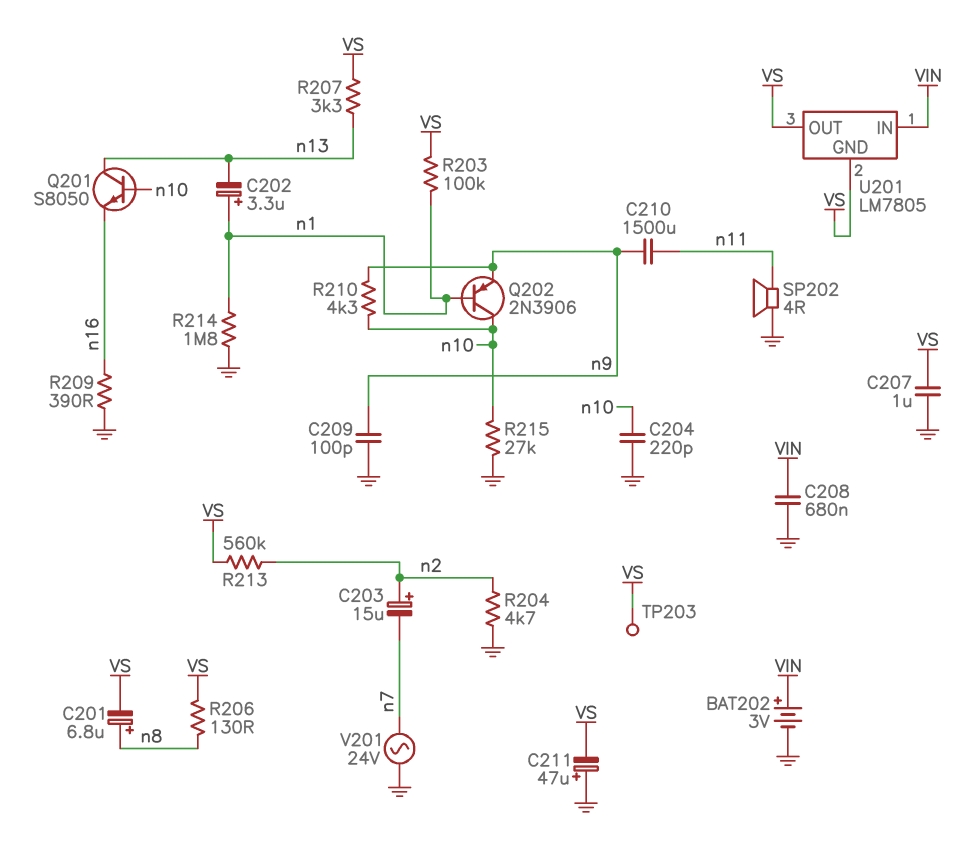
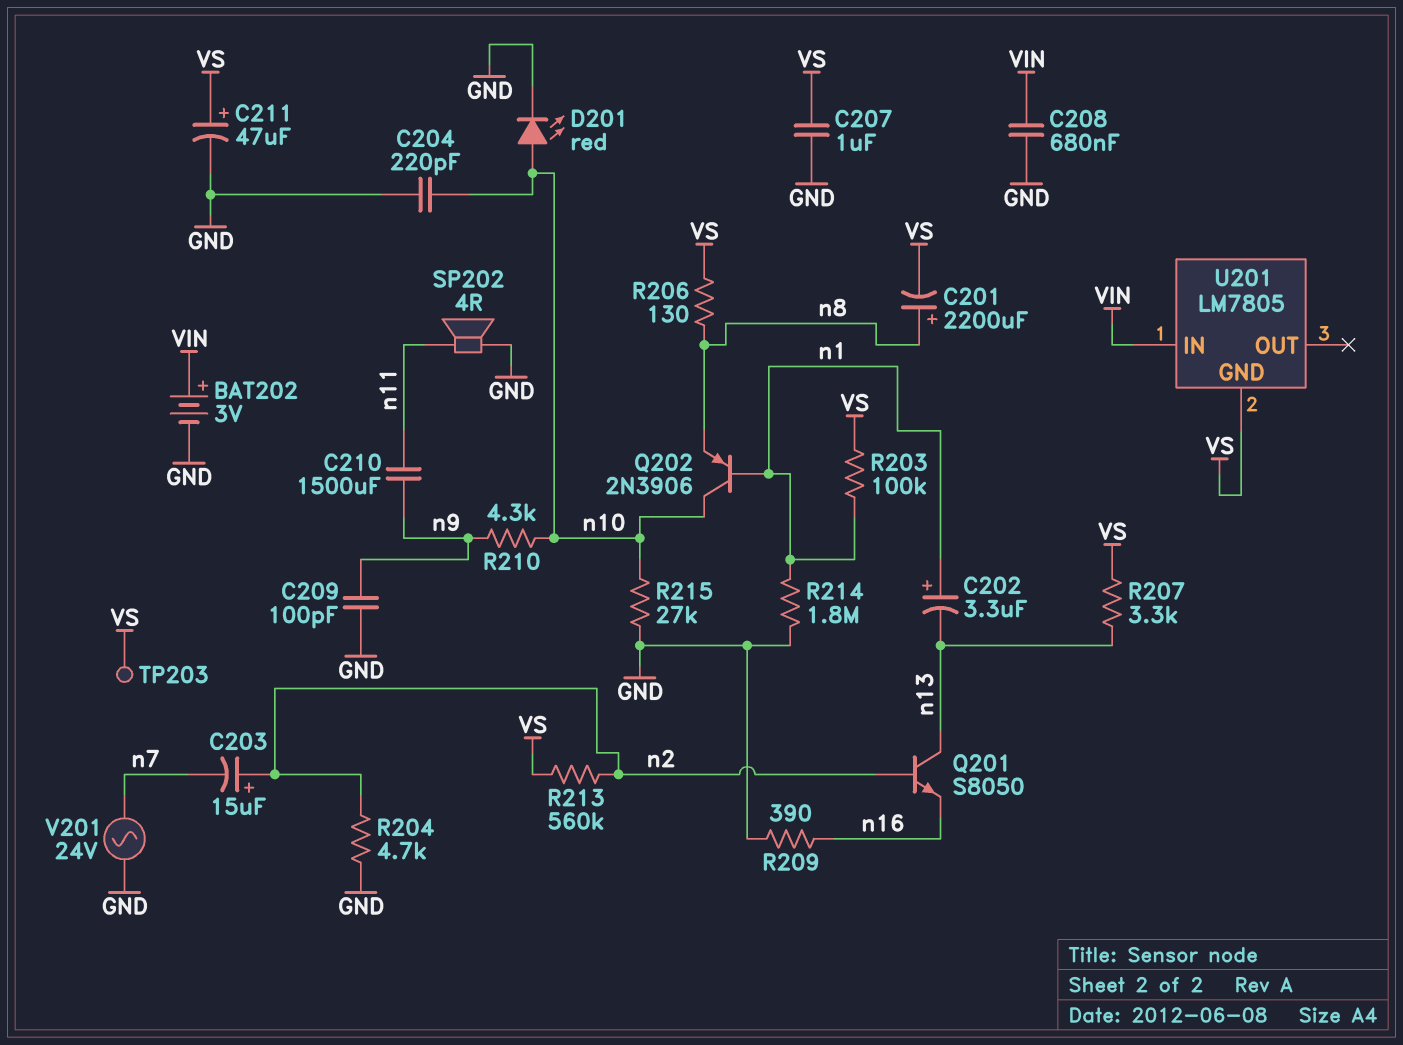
C201: 6.8uF (plus n8, minus VS) -> 2200uF (plus n8, minus VS)
C211: 47uF (plus GND, minus VS) -> 47uF (plus VS, minus GND)
D201: none -> LED red (A n10, K GND)
Q201: NPN S8050 (B n10, C n13, E n16) -> NPN S8050 (B n2, C n13, E n16)
Q202: PNP 2N3906 (B n1, C n10, E n9) -> PNP 2N3906 (B n1, C n10, E n8)
U201 pin OUT: VS -> none

